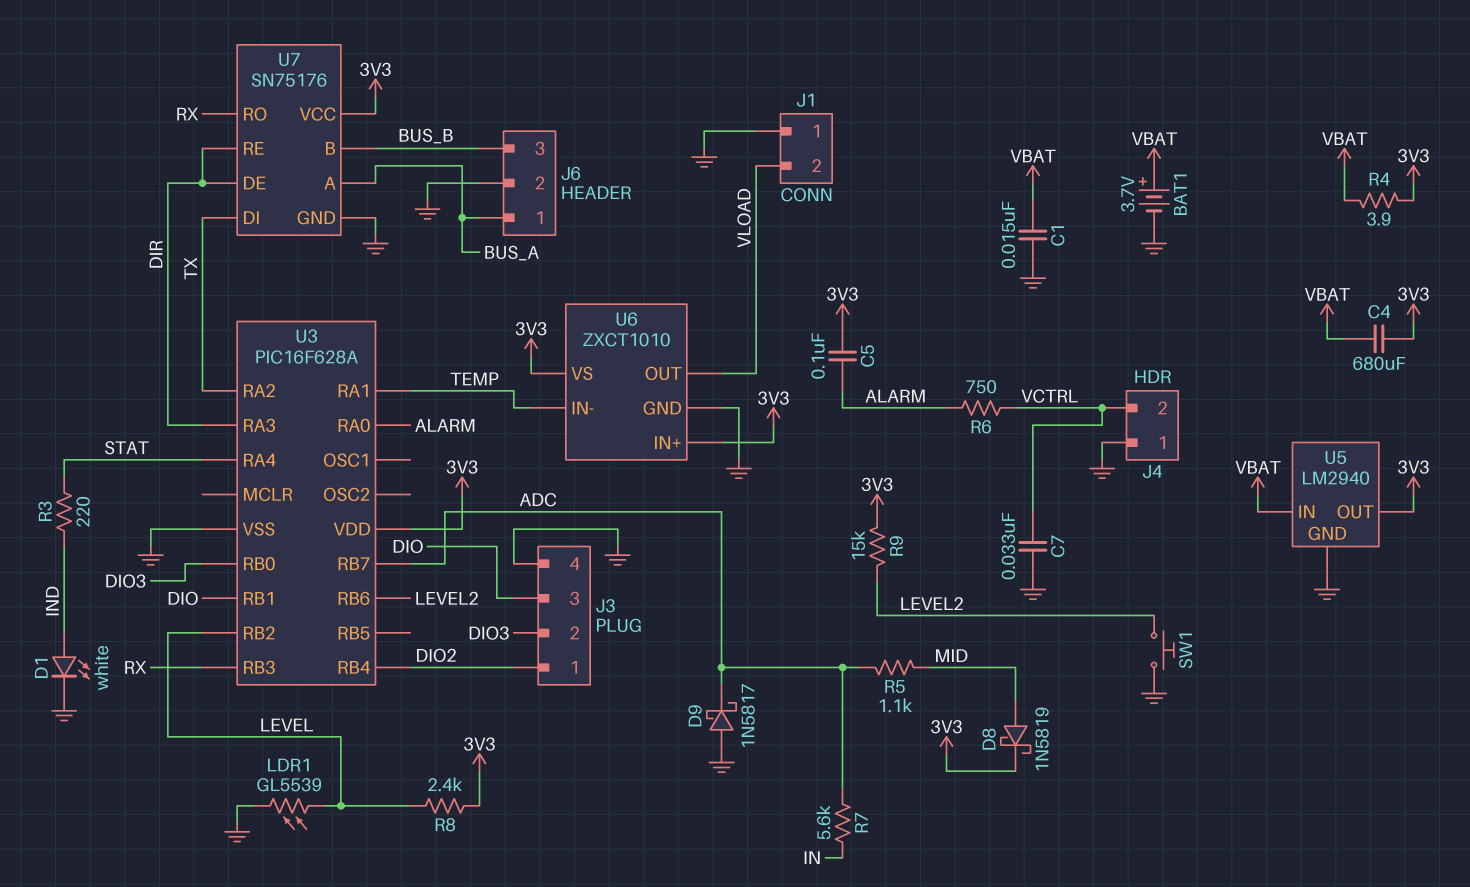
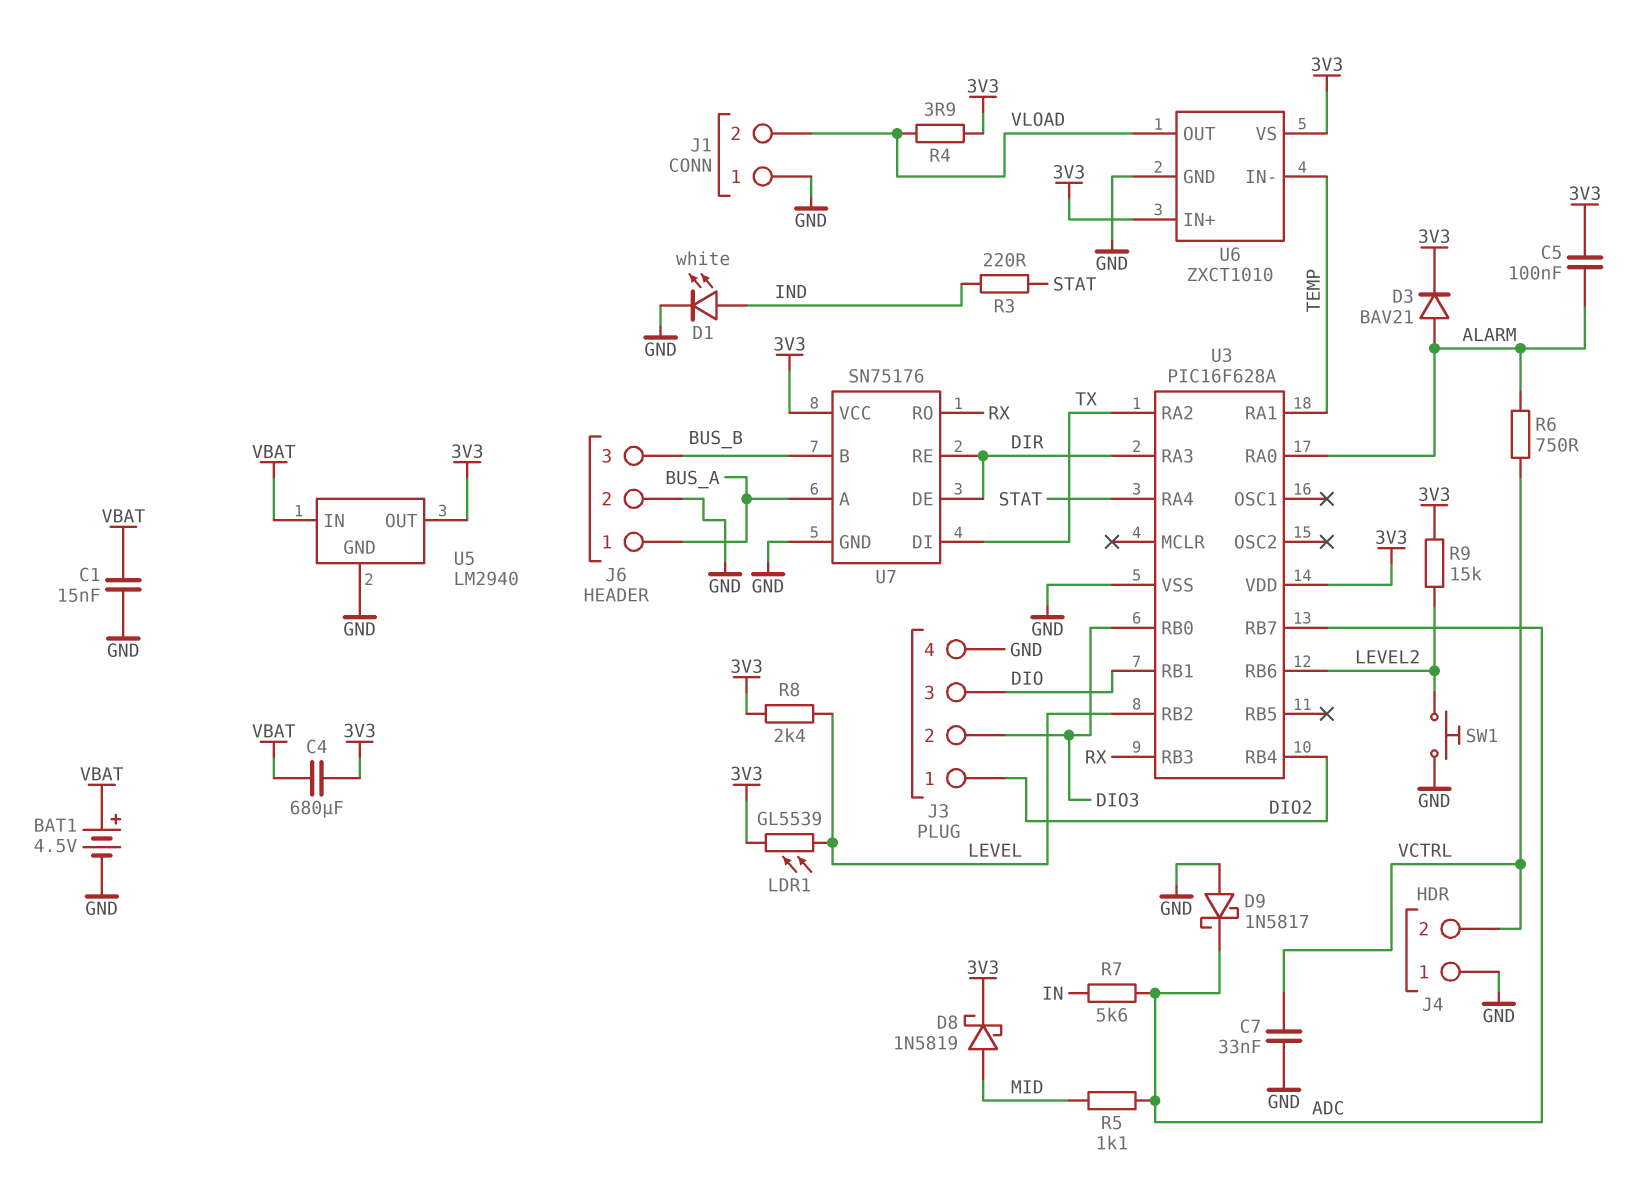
BAT1: 3.7V (plus VBAT, minus GND) -> 4.5V (plus VBAT, minus GND)
D3: none -> diode BAV21 (A ALARM, K 3V3)
LDR1: GL5539 (GND, LEVEL) -> GL5539 (3V3, LEVEL)
R4: 3.9 (3V3, VBAT) -> 3.9 (3V3, VLOAD)

